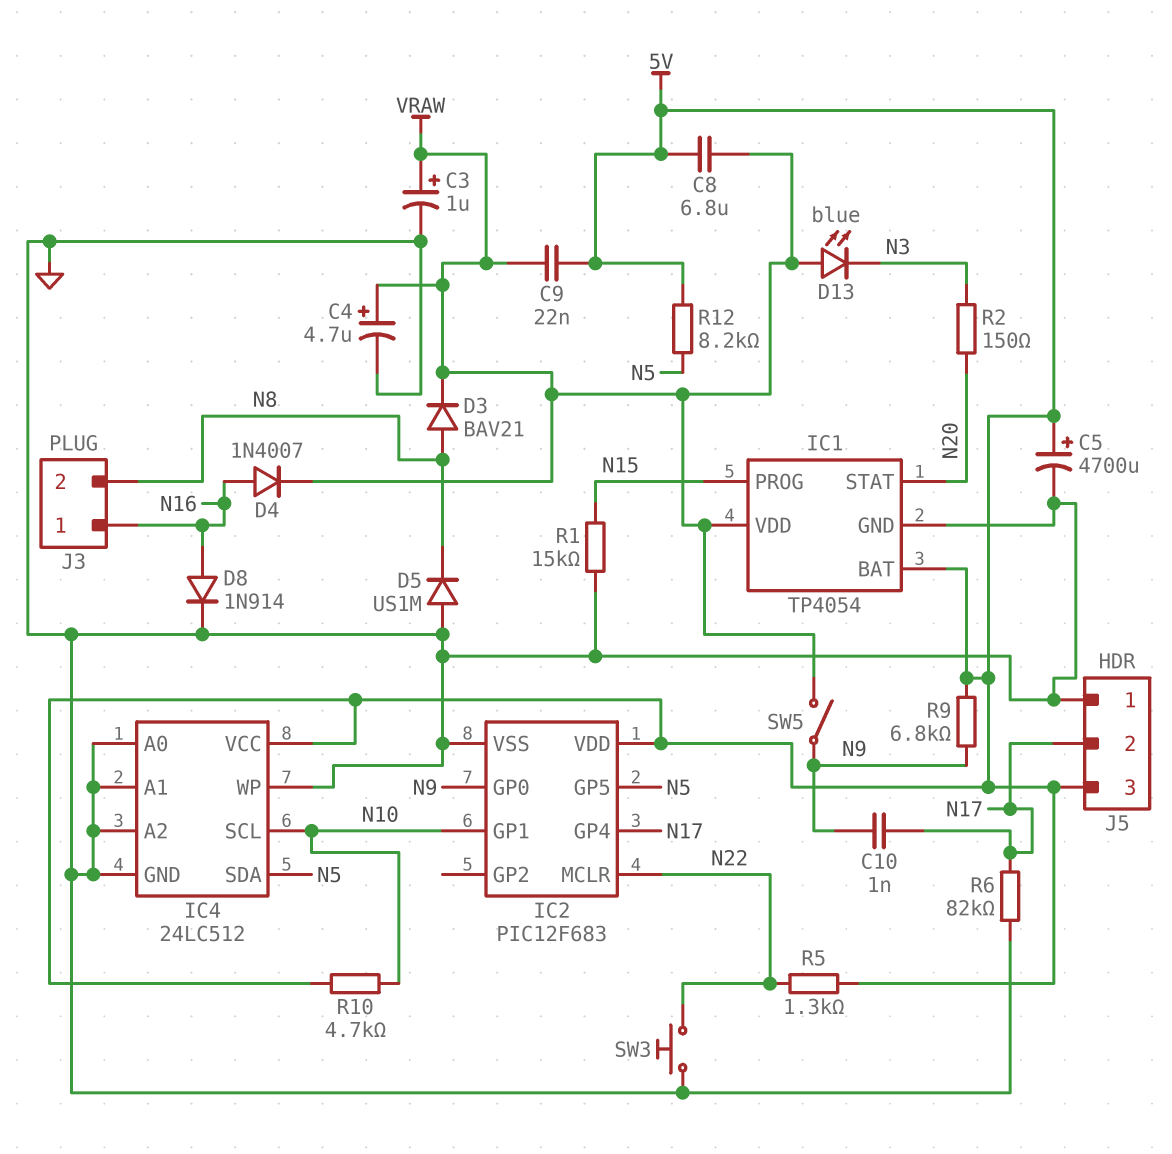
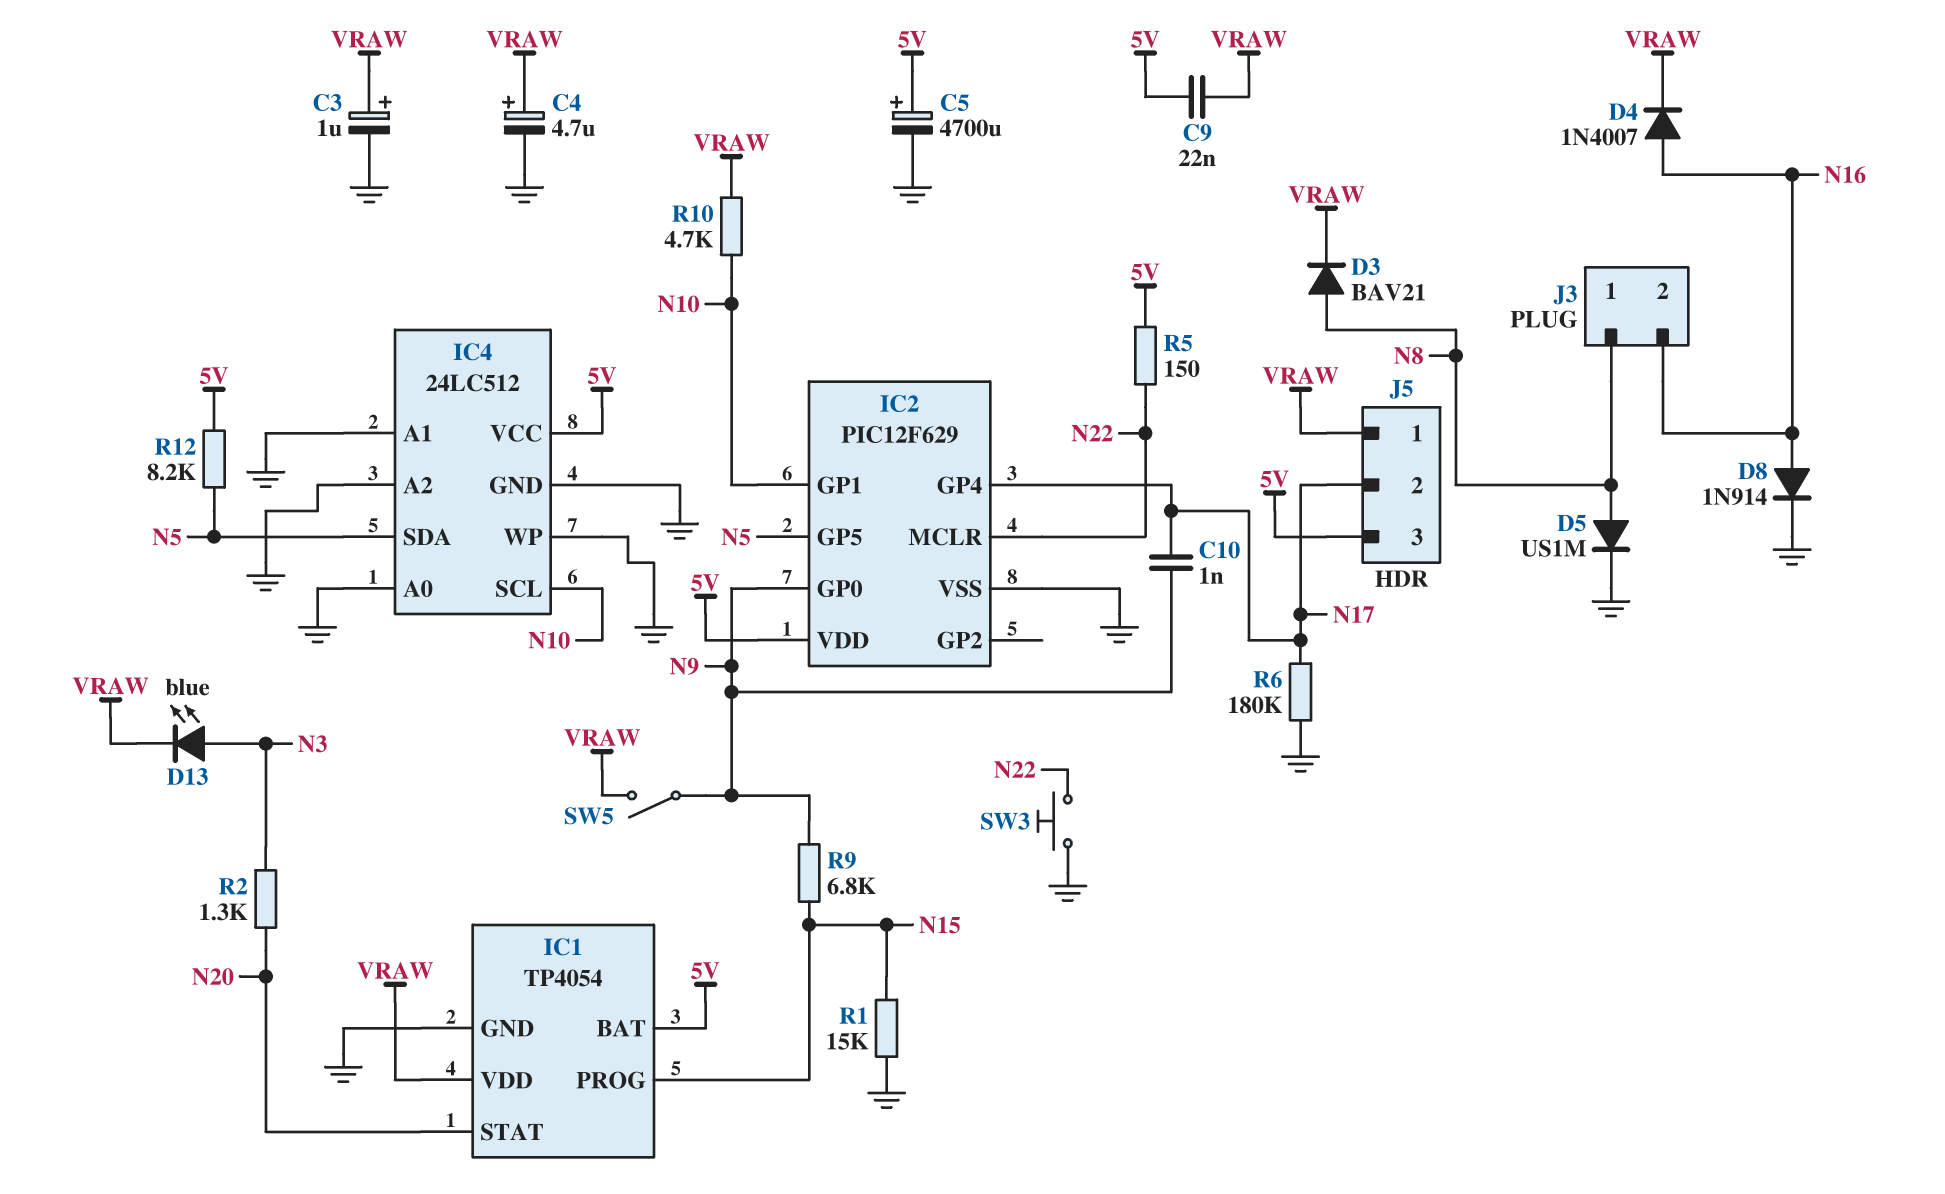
C8: 6.8uF (5V, VRAW) -> none
D5: diode US1M (A GND, K N8) -> diode US1M (A N8, K GND)
D13: LED blue (A VRAW, K N3) -> LED blue (A N3, K VRAW)
IC2: PIC12F683 -> PIC12F629
J3 pin 1: N16 -> N8
J3 pin 2: N8 -> N16
J5 pin 1: GND -> VRAW
R2: 150 (N3, N20) -> 1.3k (N3, N20)
R5: 1.3k (5V, N22) -> 150 (5V, N22)
R6: 82k (GND, N17) -> 180k (GND, N17)
R9: 6.8k (5V, N9) -> 6.8k (N9, N15)
R10: 4.7k (5V, N10) -> 4.7k (N10, VRAW)

